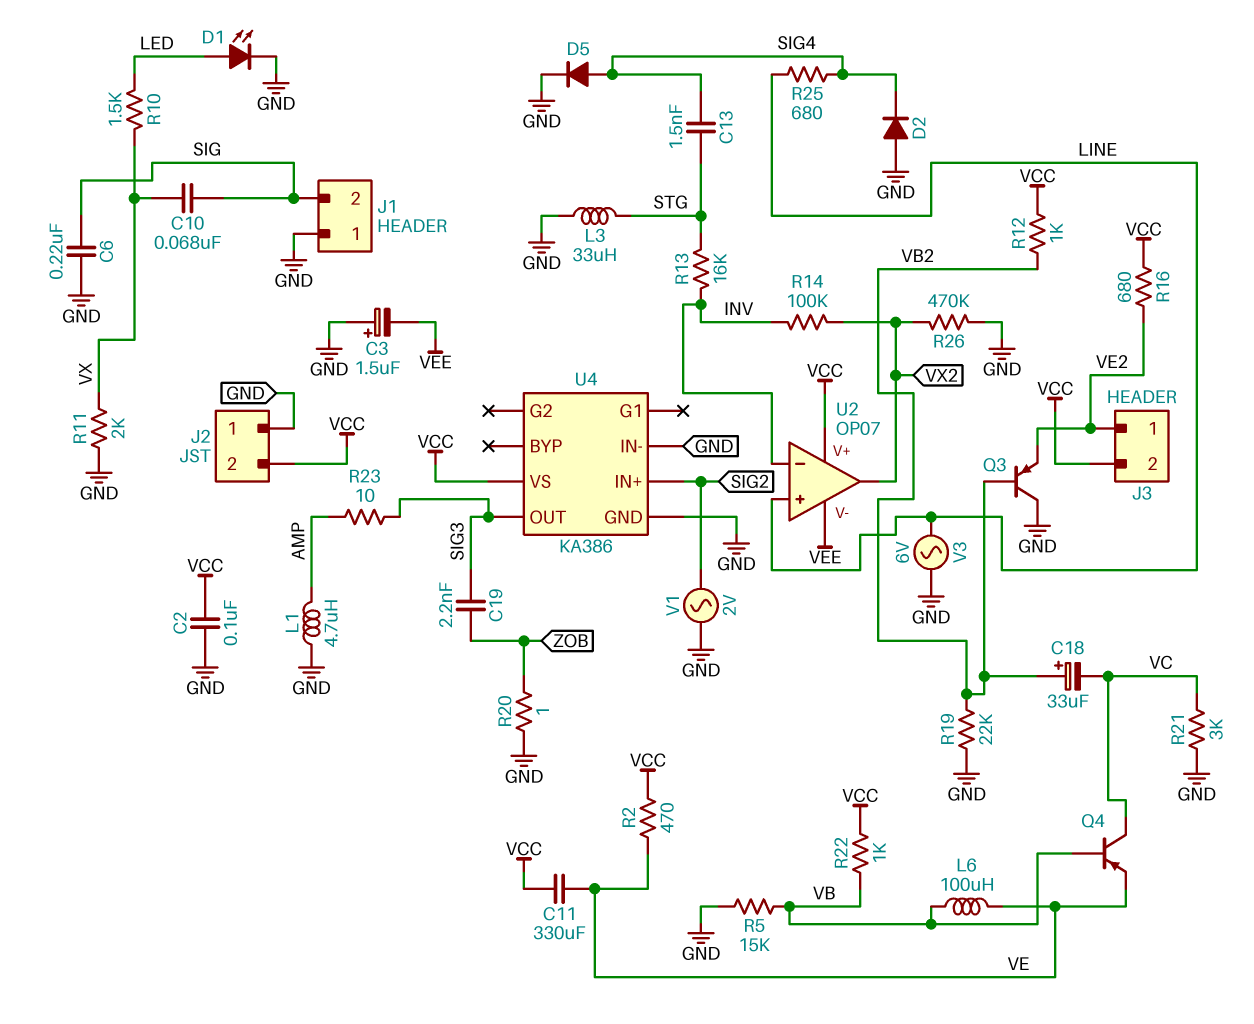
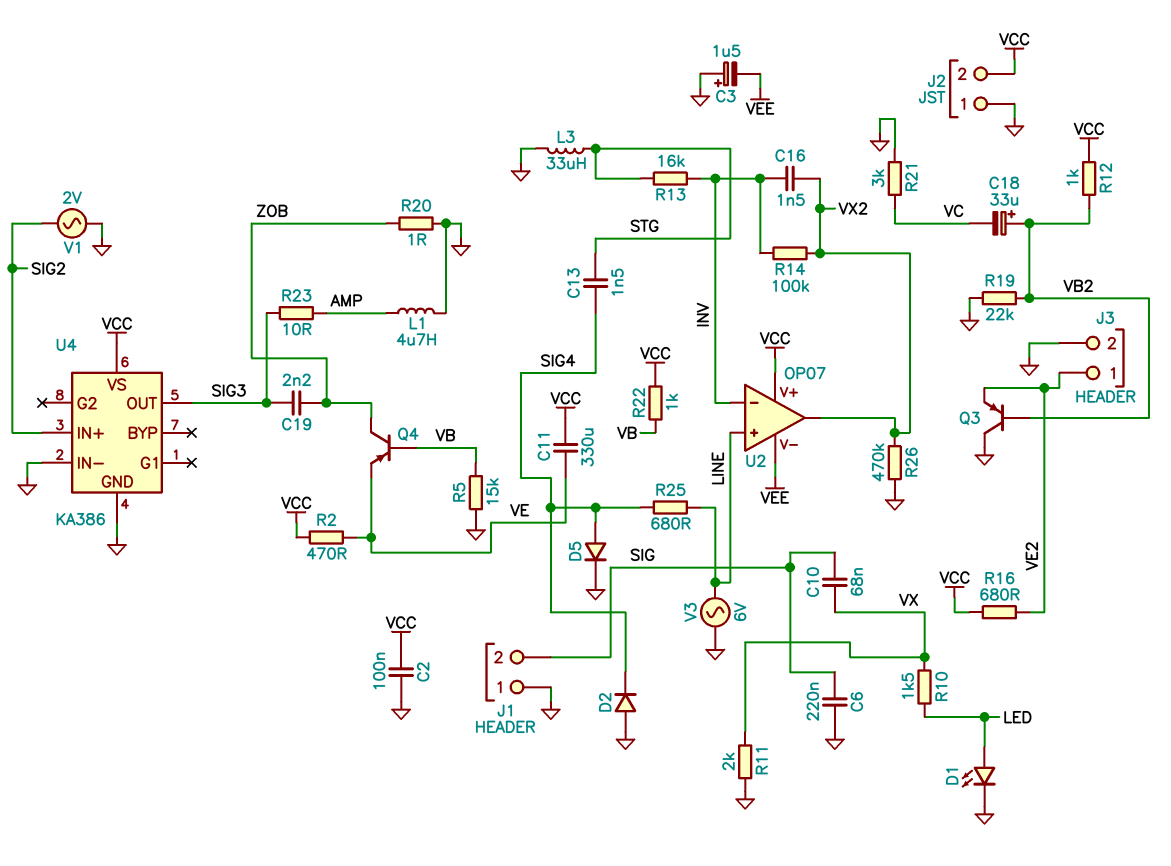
C16: none -> 1.5nF (INV, VX2)
J3 pin 2: VCC -> GND
L6: 100uH (VB, VE) -> none
Q4: PNP (B VB, C VC, E VE) -> PNP (B VB, C ZOB, E VE)

